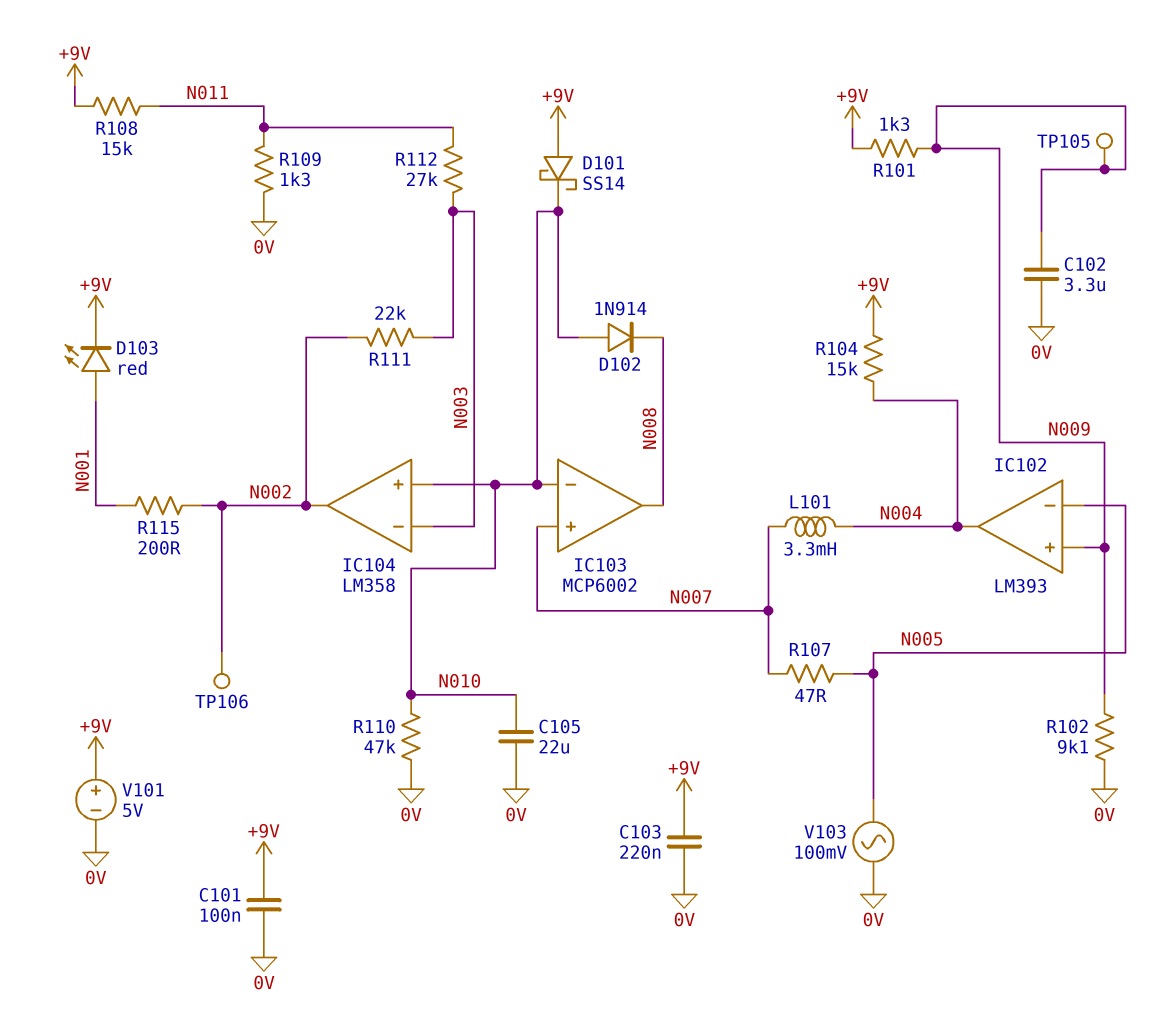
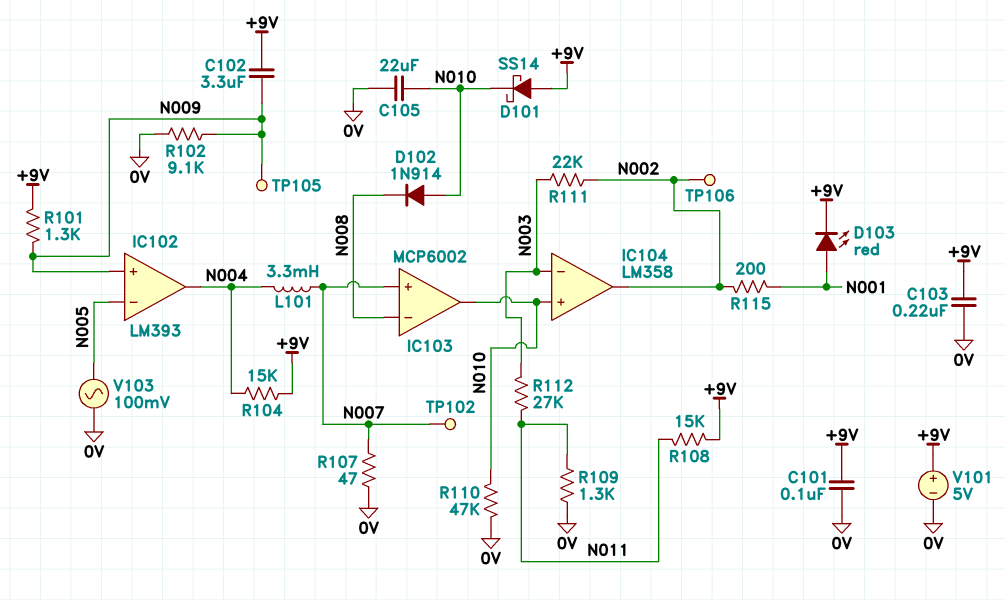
C102: 3.3uF (0V, N009) -> 3.3uF (+9V, N009)
IC103 pin in-: N010 -> N008
IC103 pin out: N008 -> N010
R107: 47 (N005, N007) -> 47 (0V, N007)
TP102: none -> test point (N007)

